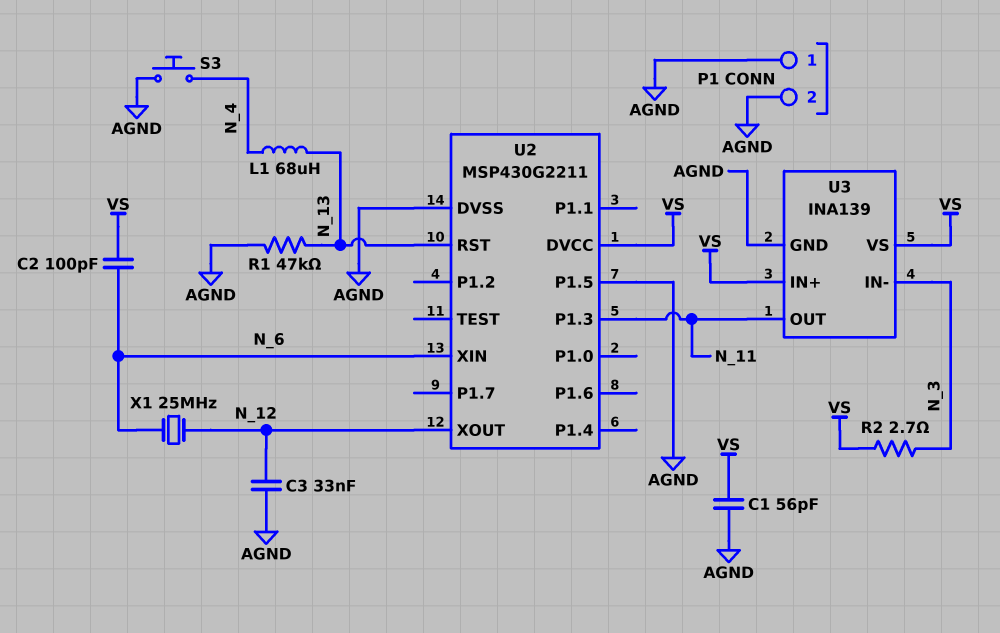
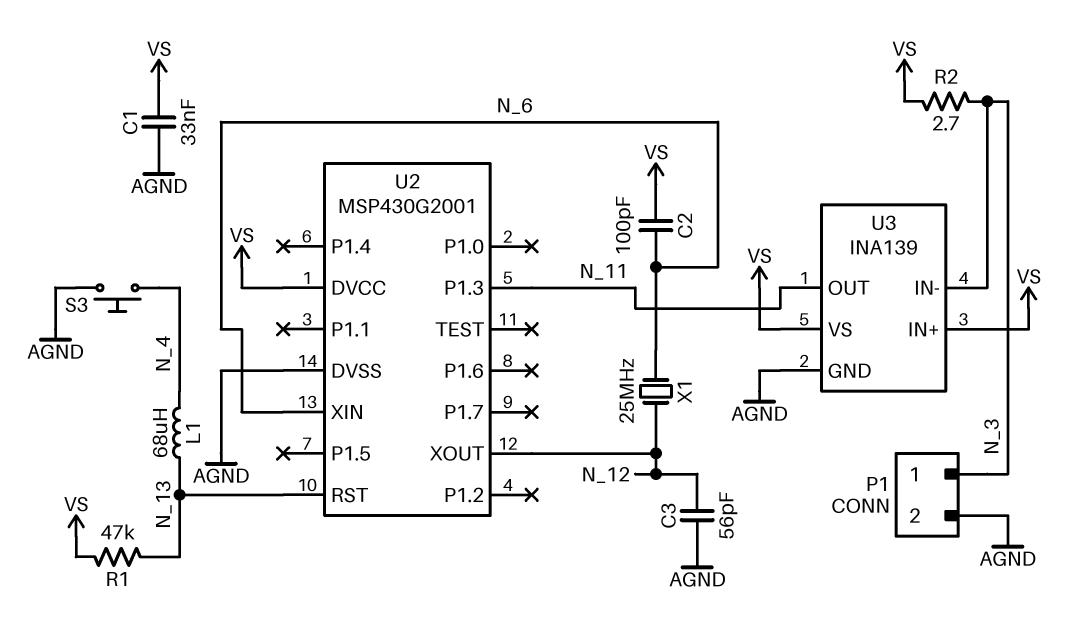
C1: 56pF (AGND, VS) -> 33nF (AGND, VS)
C3: 33nF (AGND, N_12) -> 56pF (AGND, N_12)
P1 pin 1: AGND -> N_3
R1: 47k (AGND, N_13) -> 47k (N_13, VS)
U2: MSP430G2211 -> MSP430G2001
U2 pin P1.5: AGND -> none

